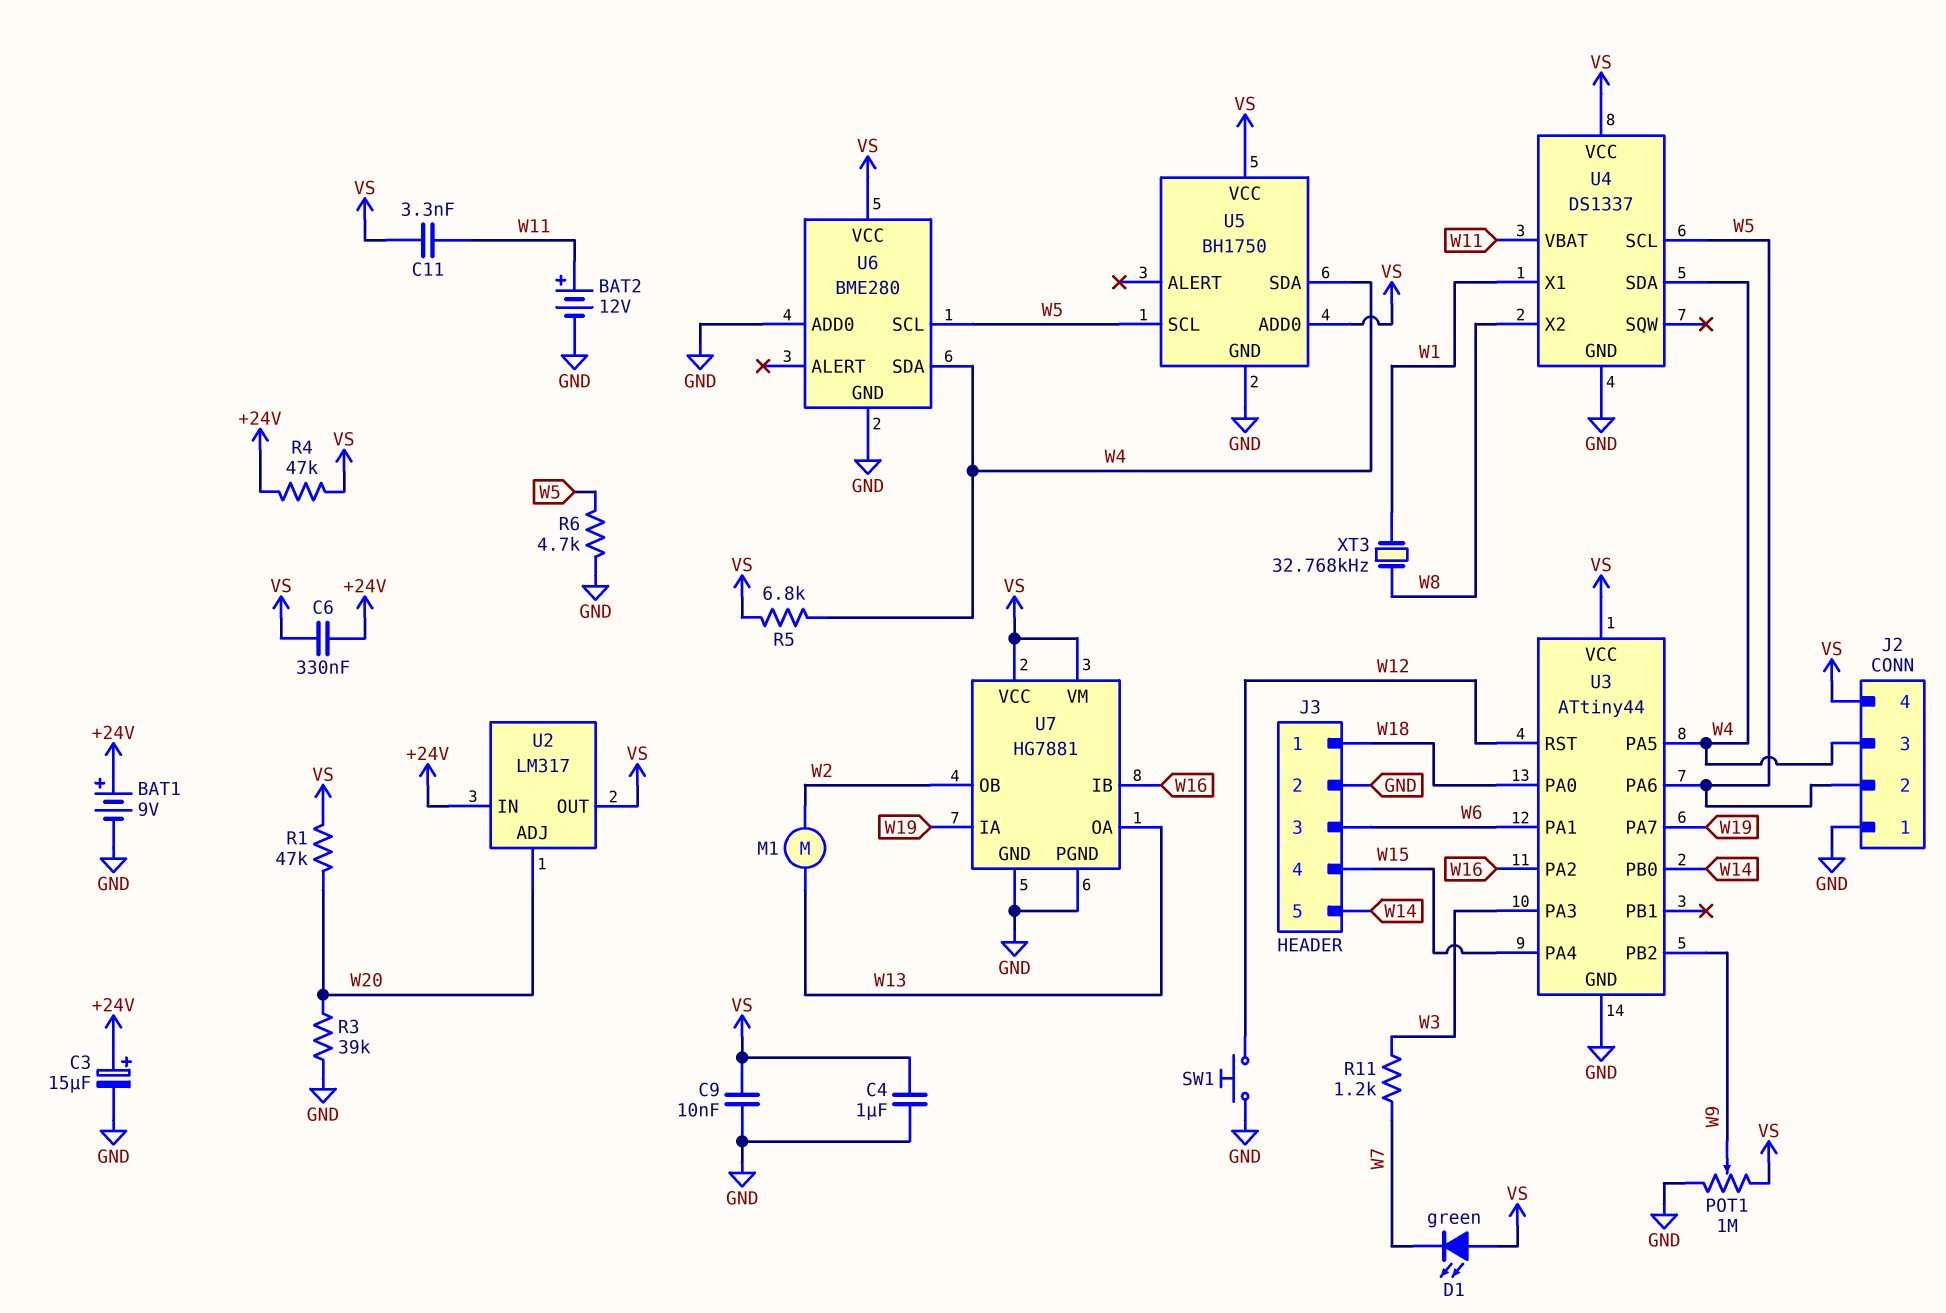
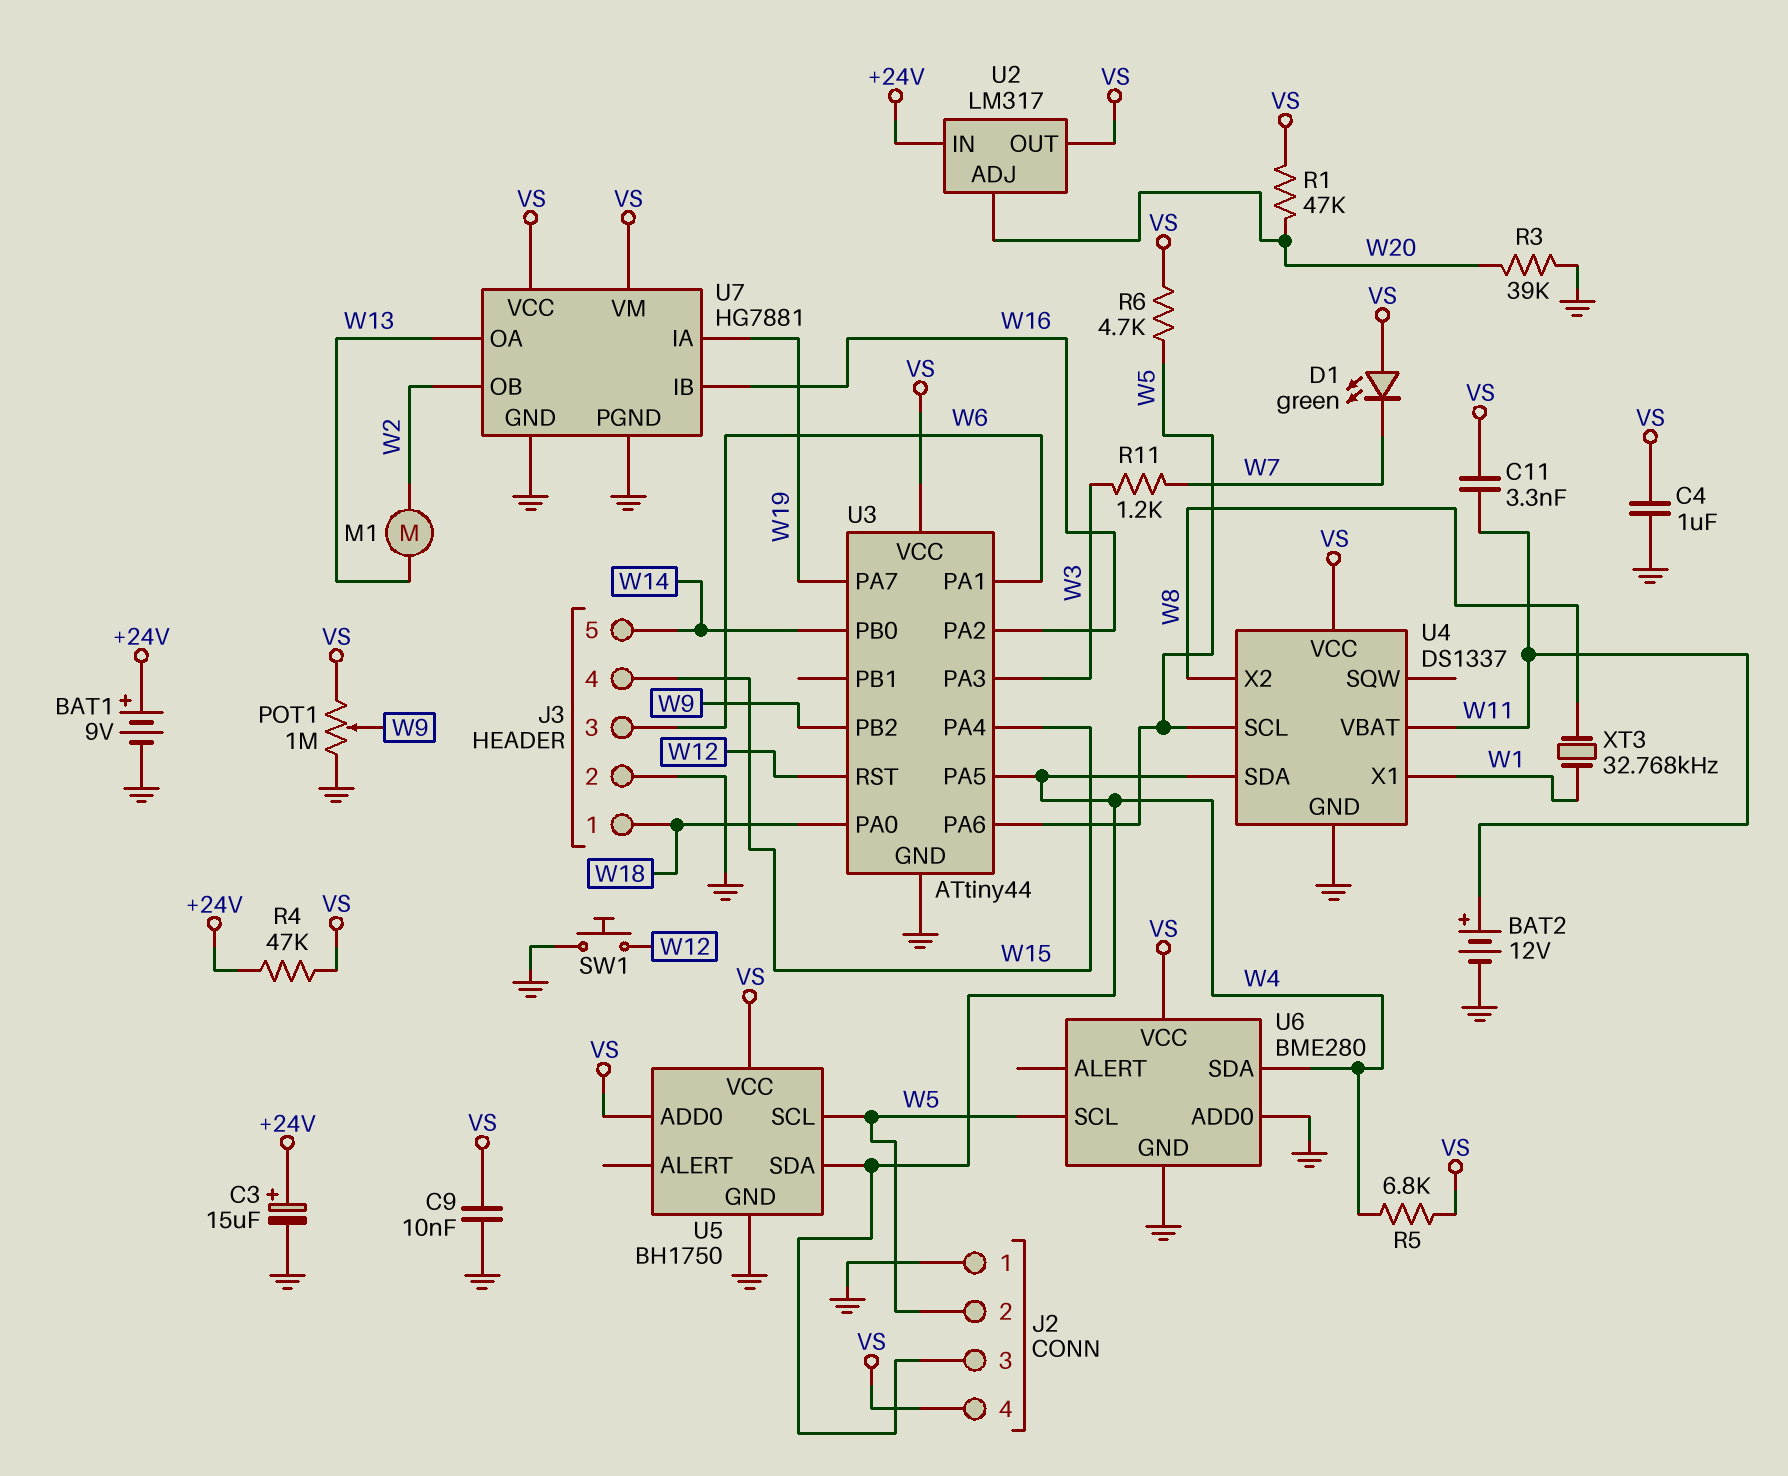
C6: 330nF (+24V, VS) -> none
R6: 4.7k (GND, W5) -> 4.7k (VS, W5)

